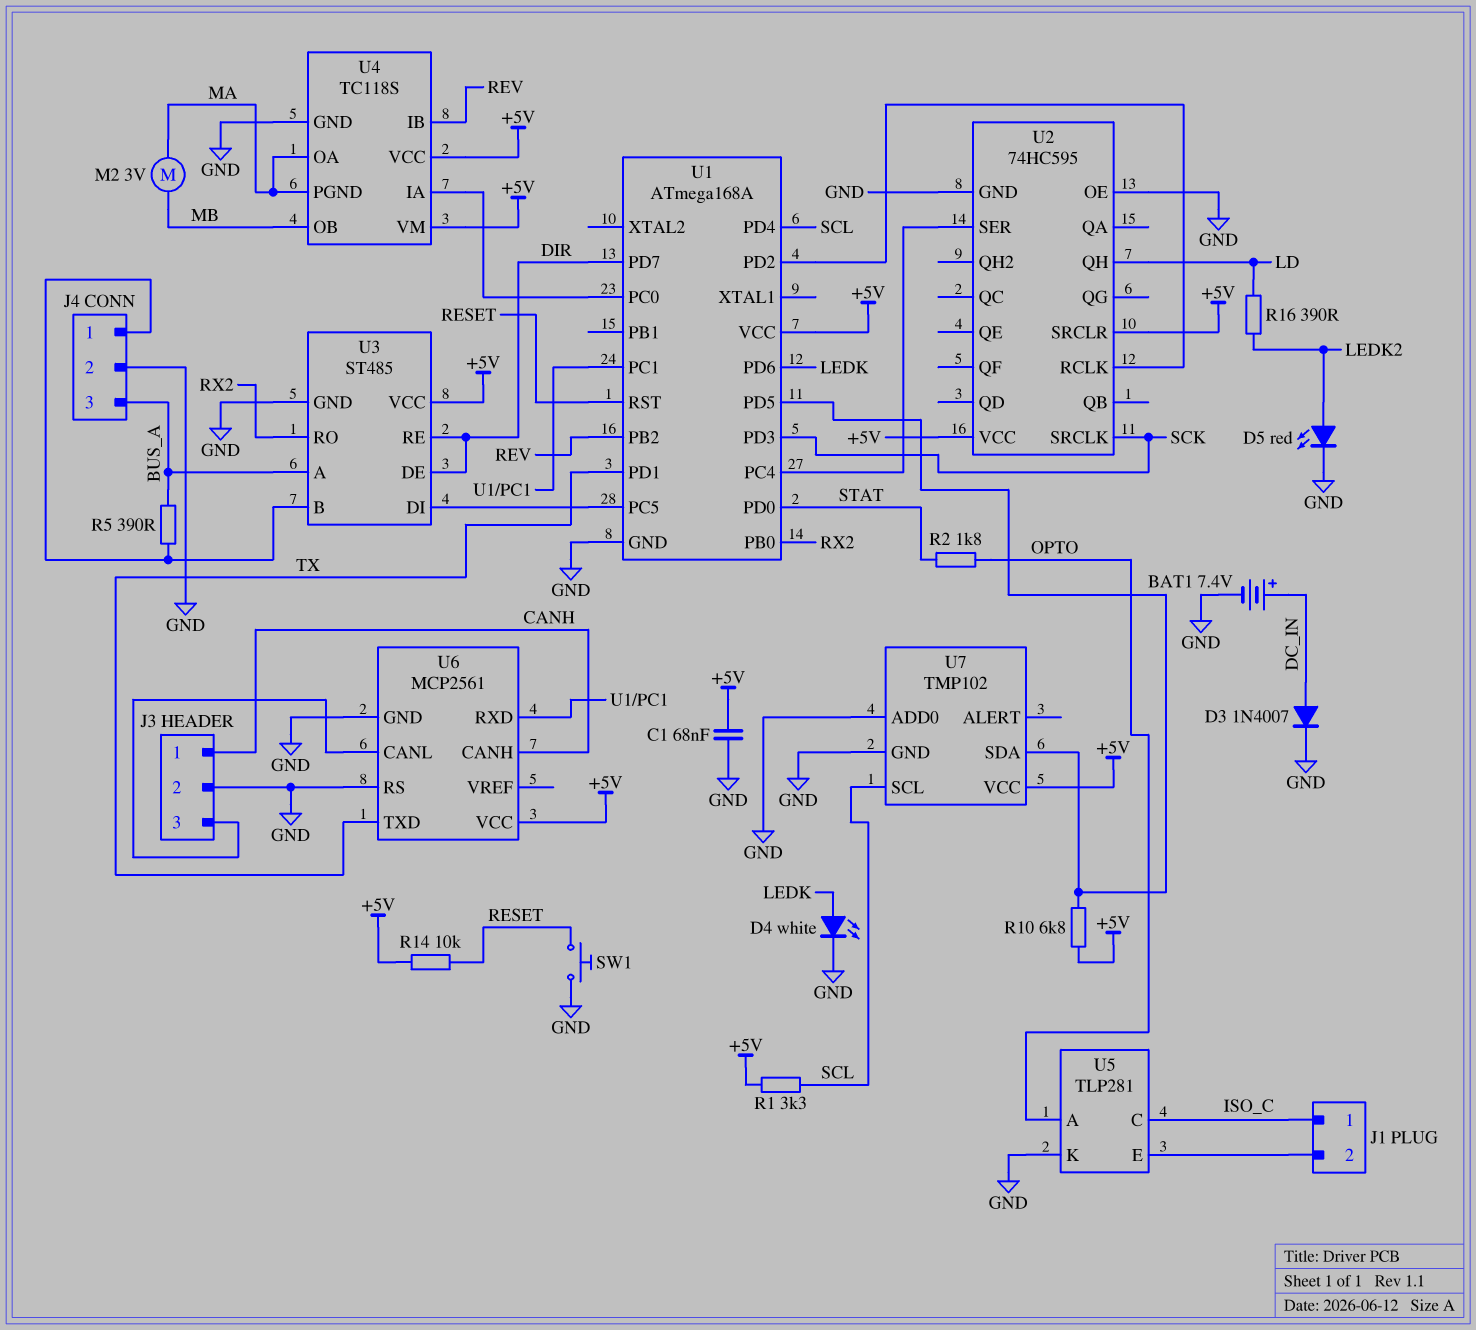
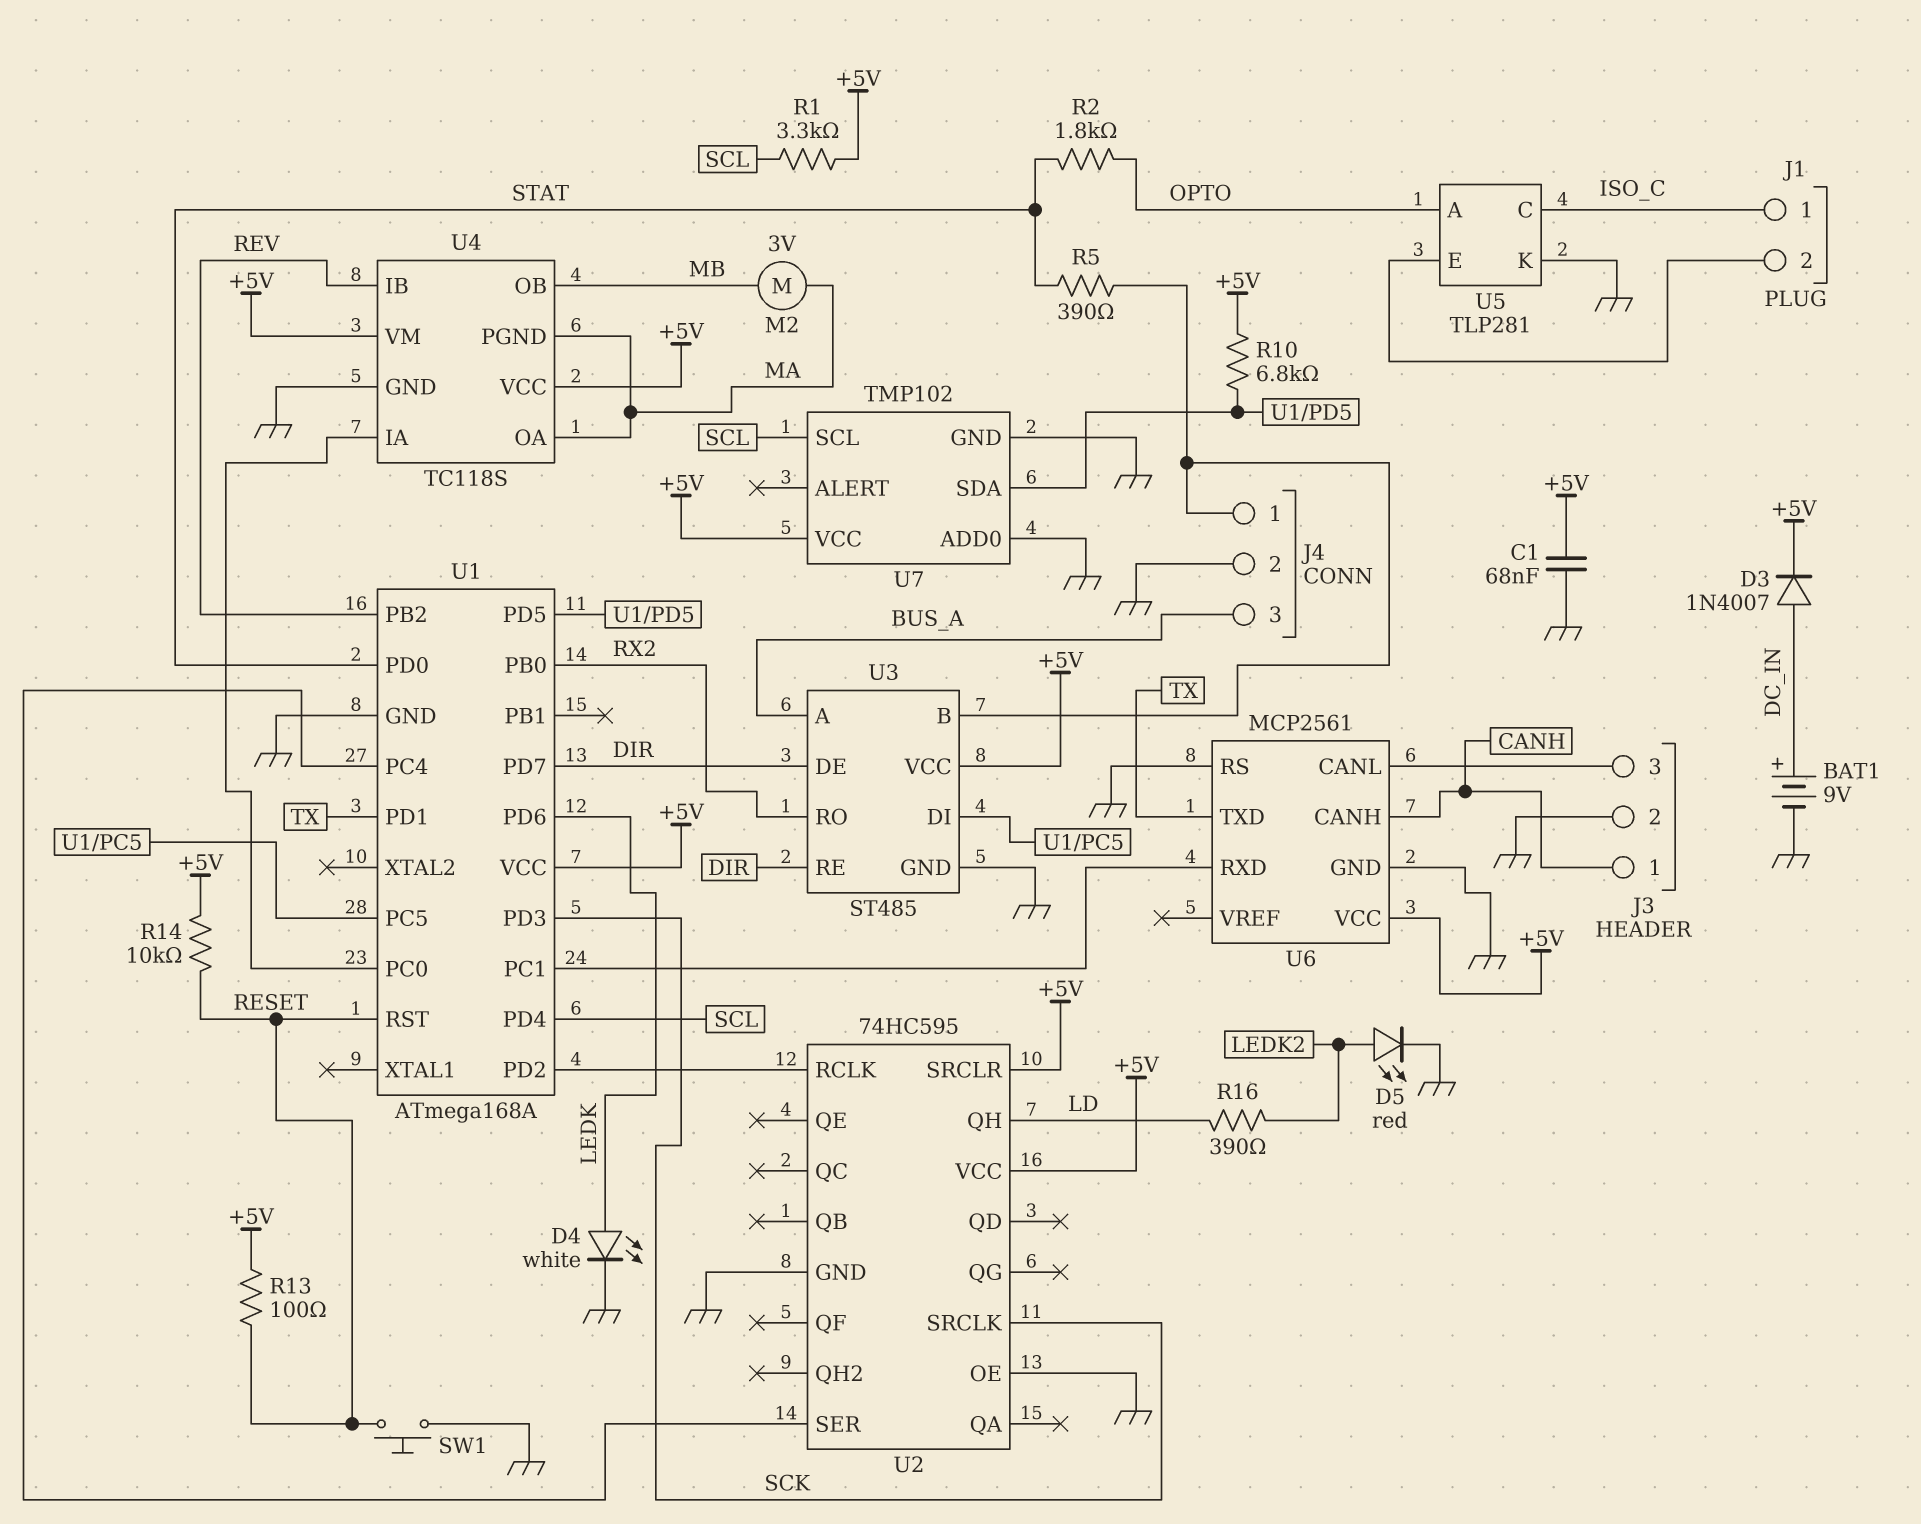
BAT1: 7.4V (plus DC_IN, minus GND) -> 9V (plus DC_IN, minus GND)
D3: diode 1N4007 (A DC_IN, K GND) -> diode 1N4007 (A DC_IN, K +5V)
R5: 390 (BUS_A, J4/1) -> 390 (J4/1, STAT)
R13: none -> 100 (+5V, RESET)

